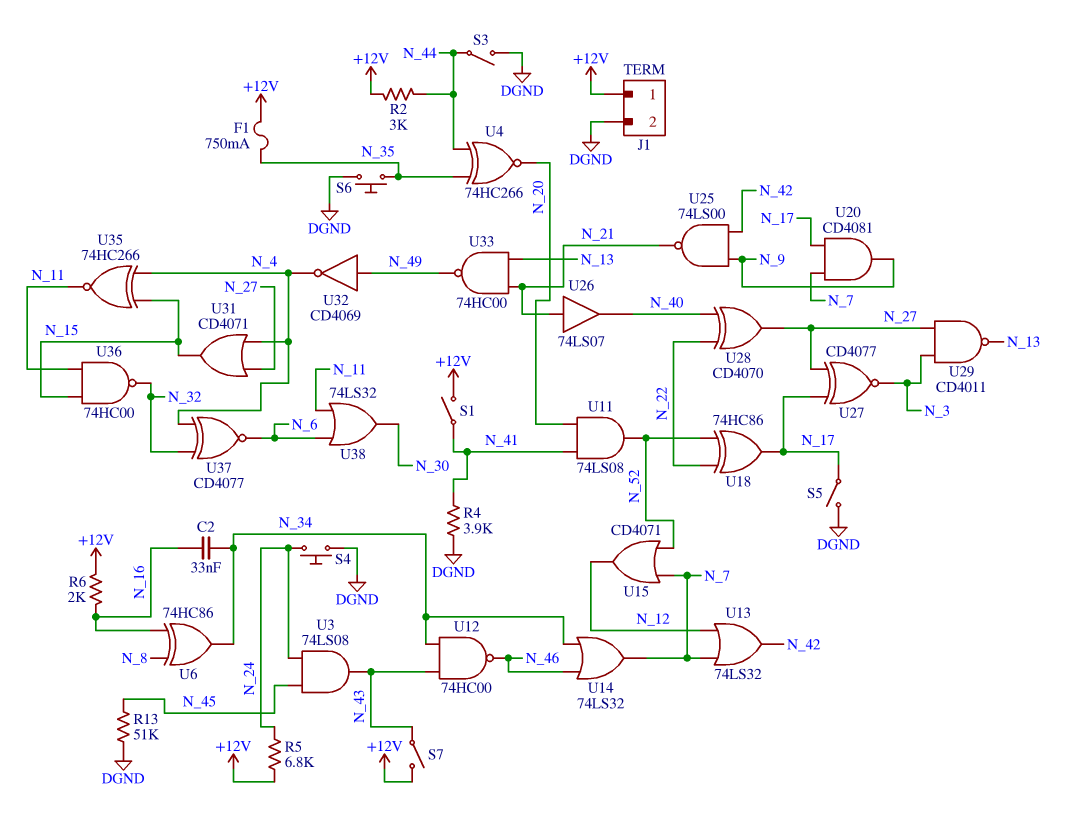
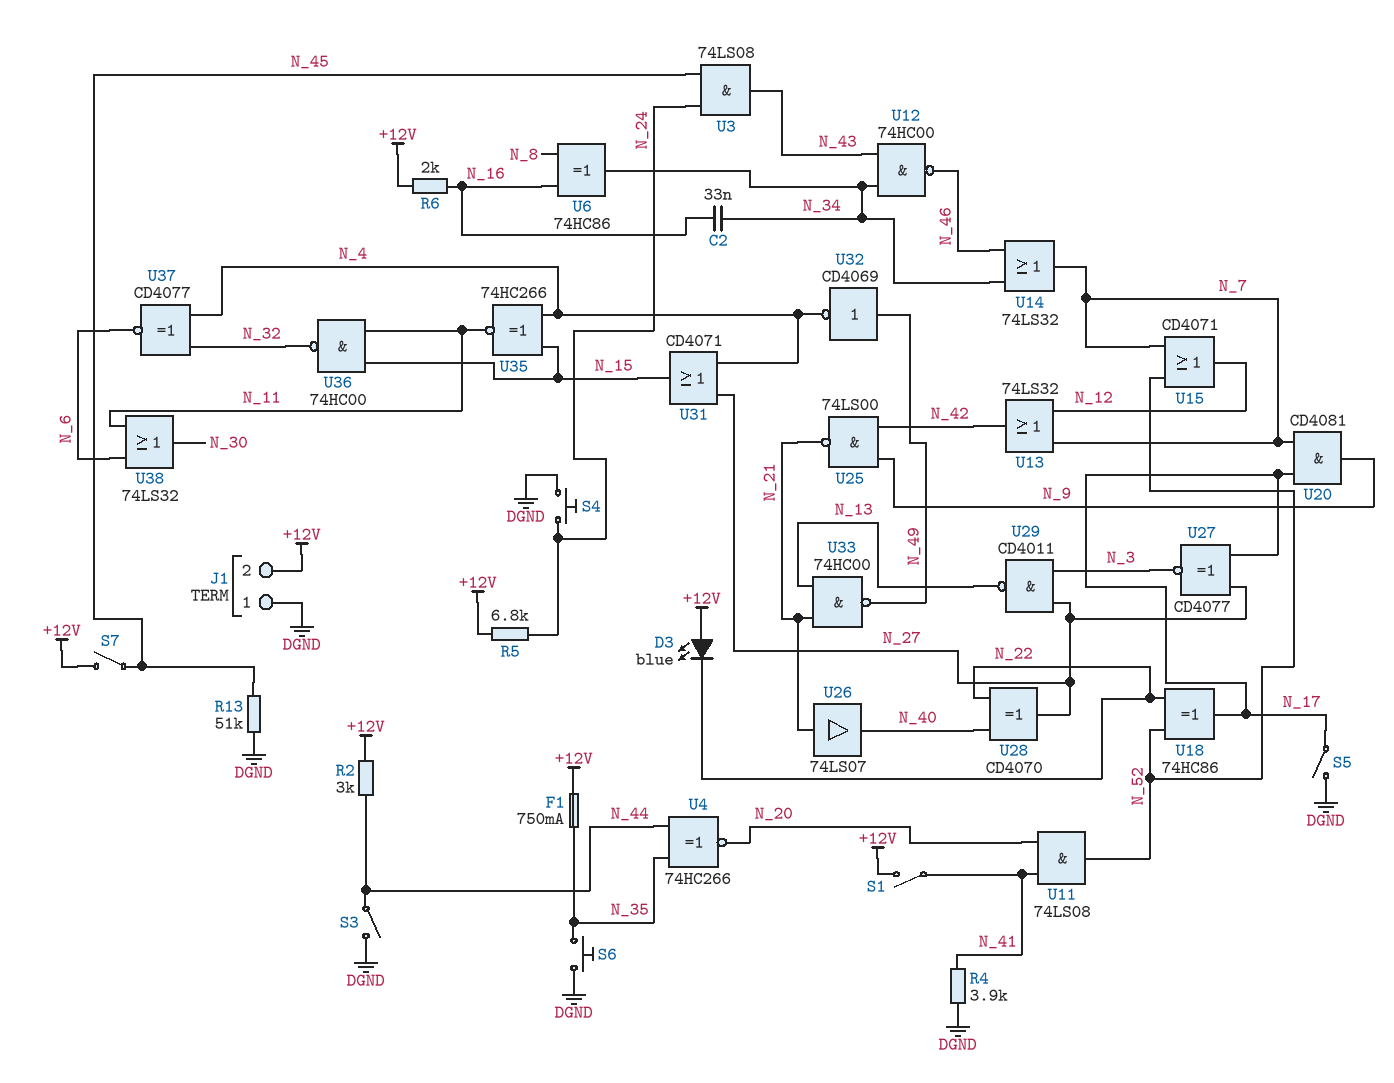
D3: none -> LED blue (A +12V, K N_22)
J1 pin 1: +12V -> DGND
J1 pin 2: DGND -> +12V
S7: switch (+12V, N_43) -> switch (+12V, N_45)

